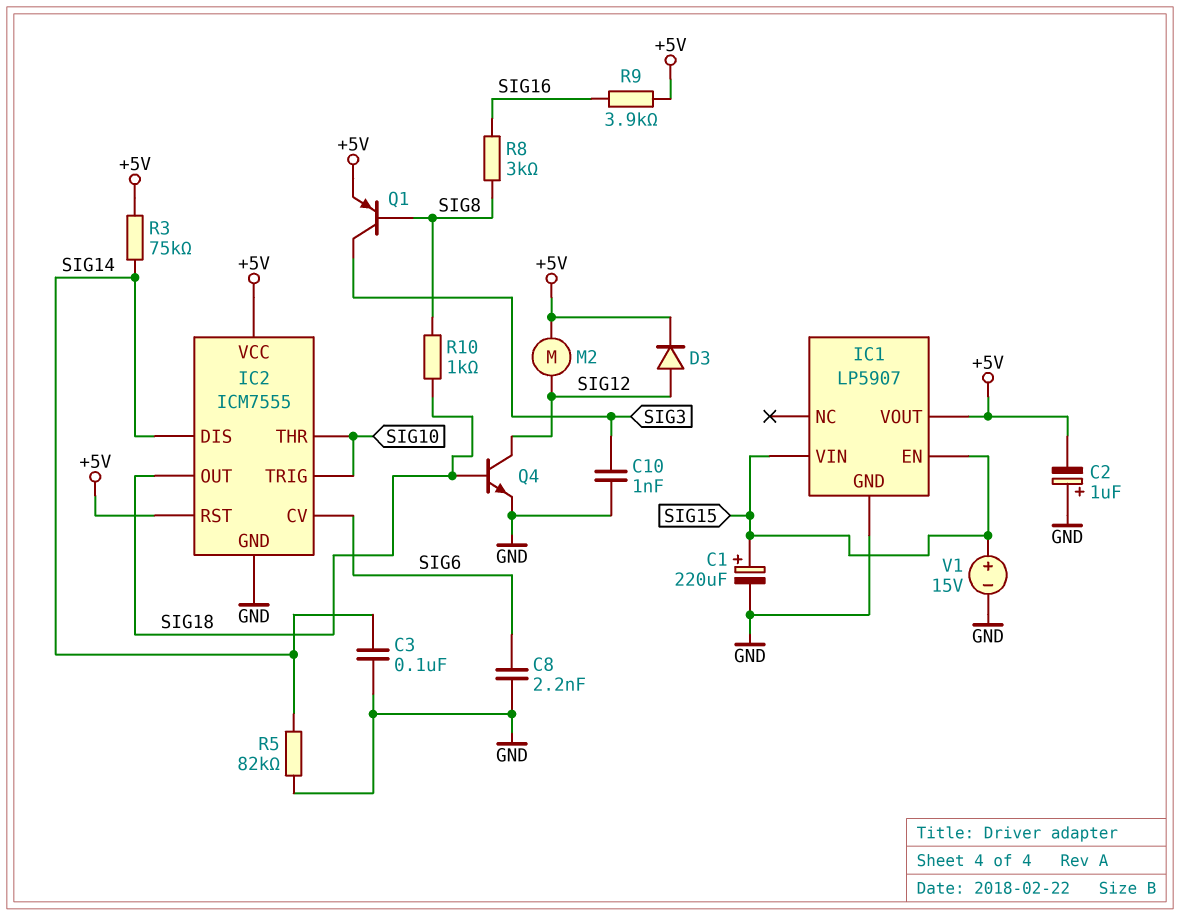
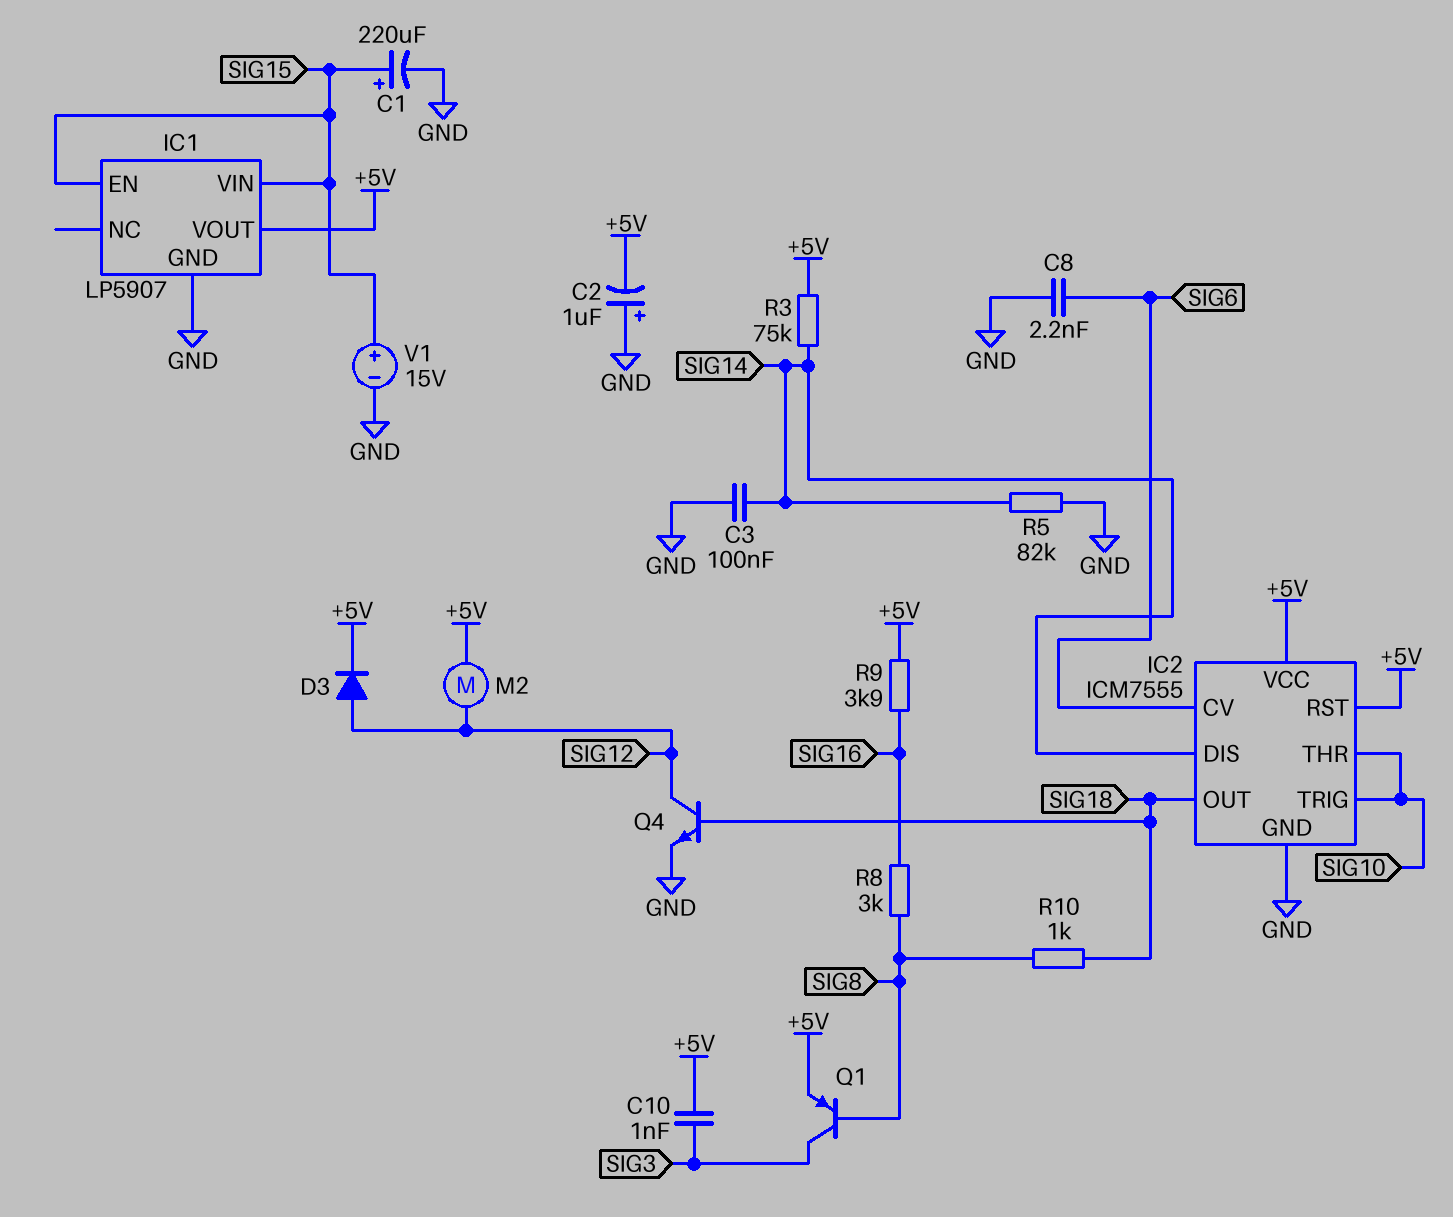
C10: 1nF (GND, SIG3) -> 1nF (+5V, SIG3)

